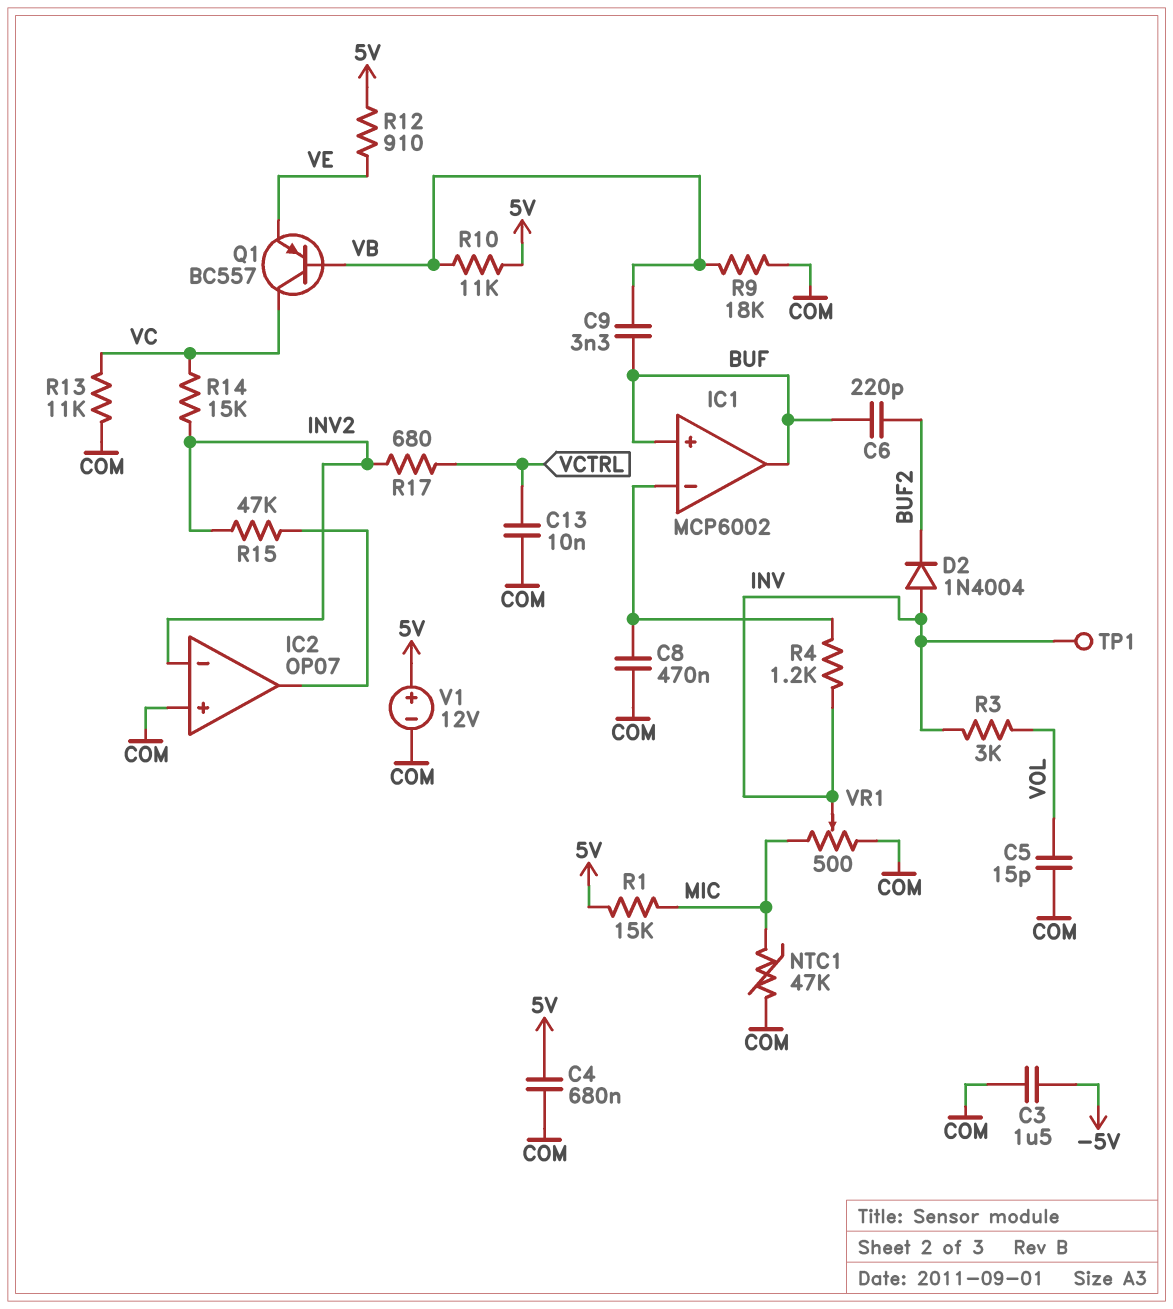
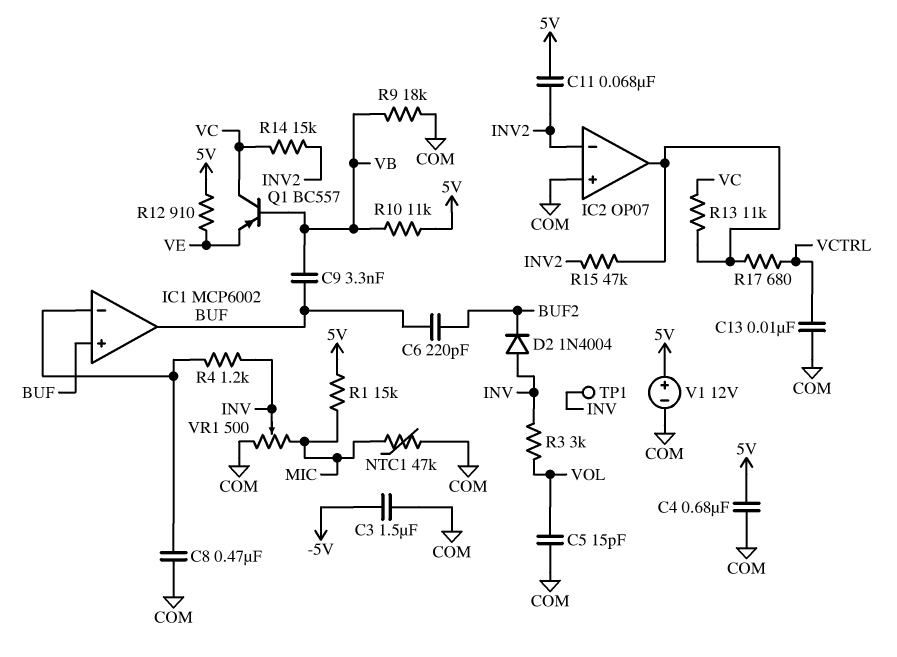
C11: none -> 68nF (5V, INV2)
R13: 11k (COM, VC) -> 11k (IC2/out, VC)
R17: 680 (INV2, VCTRL) -> 680 (IC2/out, VCTRL)

